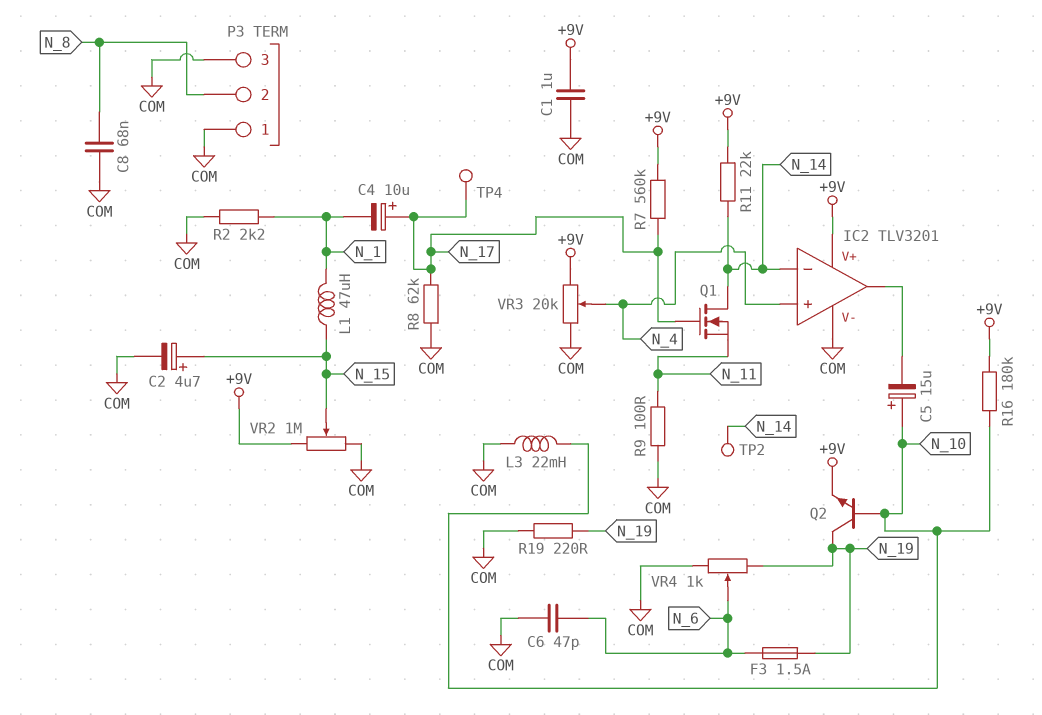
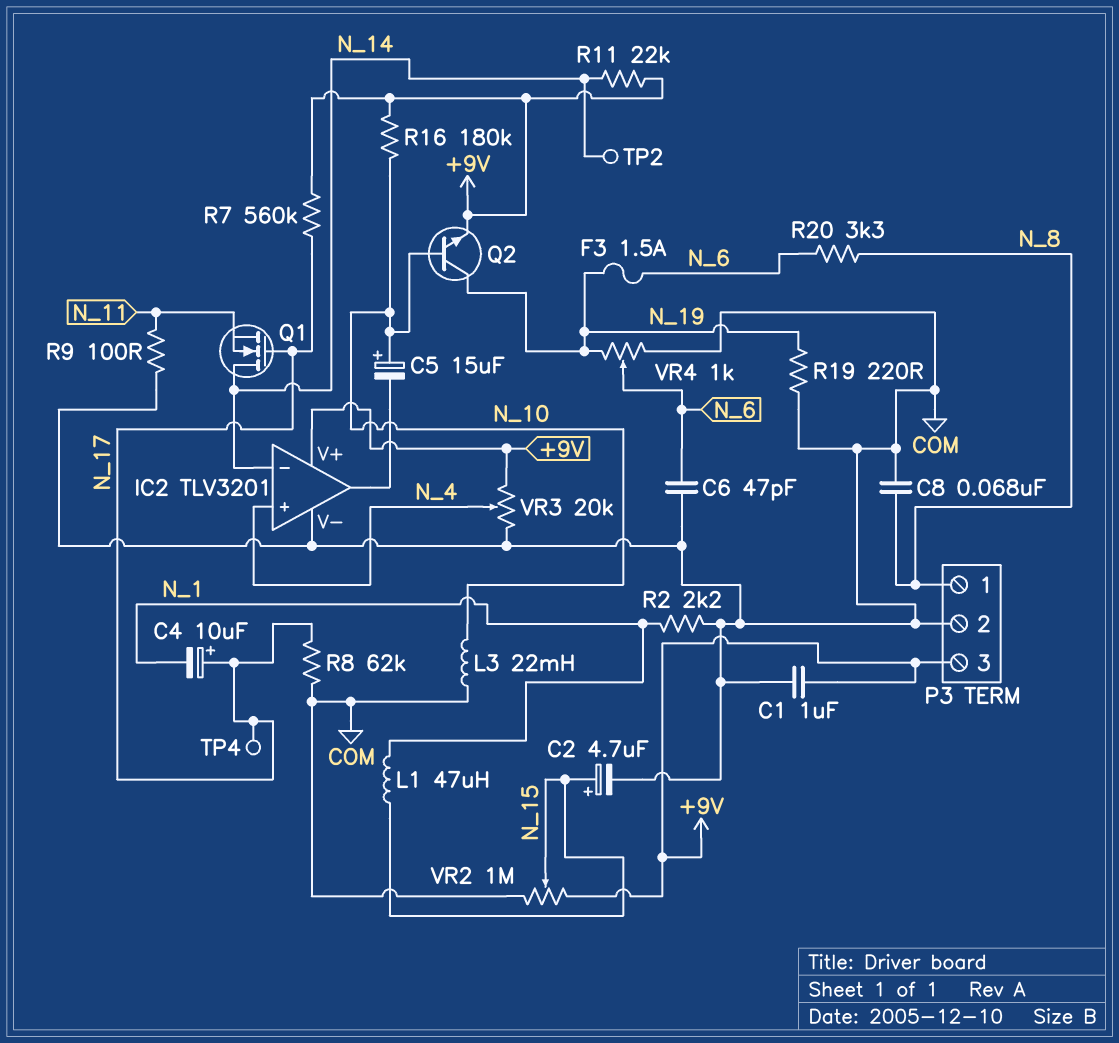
P3 pin 1: COM -> N_8
P3 pin 2: N_8 -> COM
P3 pin 3: COM -> +9V
R20: none -> 3.3k (N_6, N_8)

